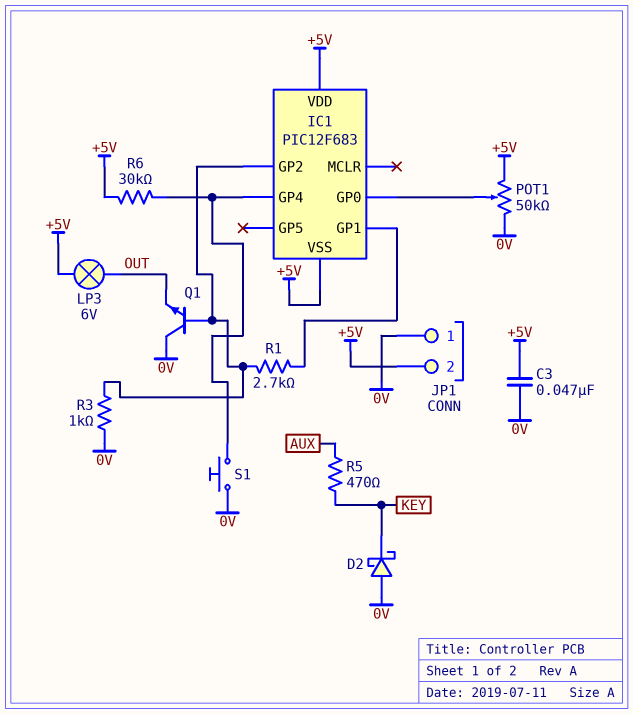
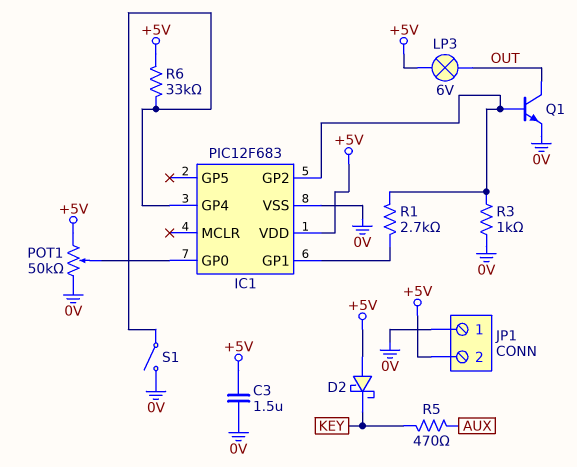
C3: 47nF (+5V, 0V) -> 1.5uF (+5V, 0V)
D2: schottky (A 0V, K KEY) -> schottky (A +5V, K KEY)
IC1 pin VSS: +5V -> 0V
Q1: NPN (B IC1/GP2, C 0V, E OUT) -> NPN (B IC1/GP2, C OUT, E 0V)
R6: 30k (+5V, IC1/GP4) -> 33k (+5V, IC1/GP4)
S1: button (0V, IC1/GP4) -> switch (0V, IC1/GP4)

